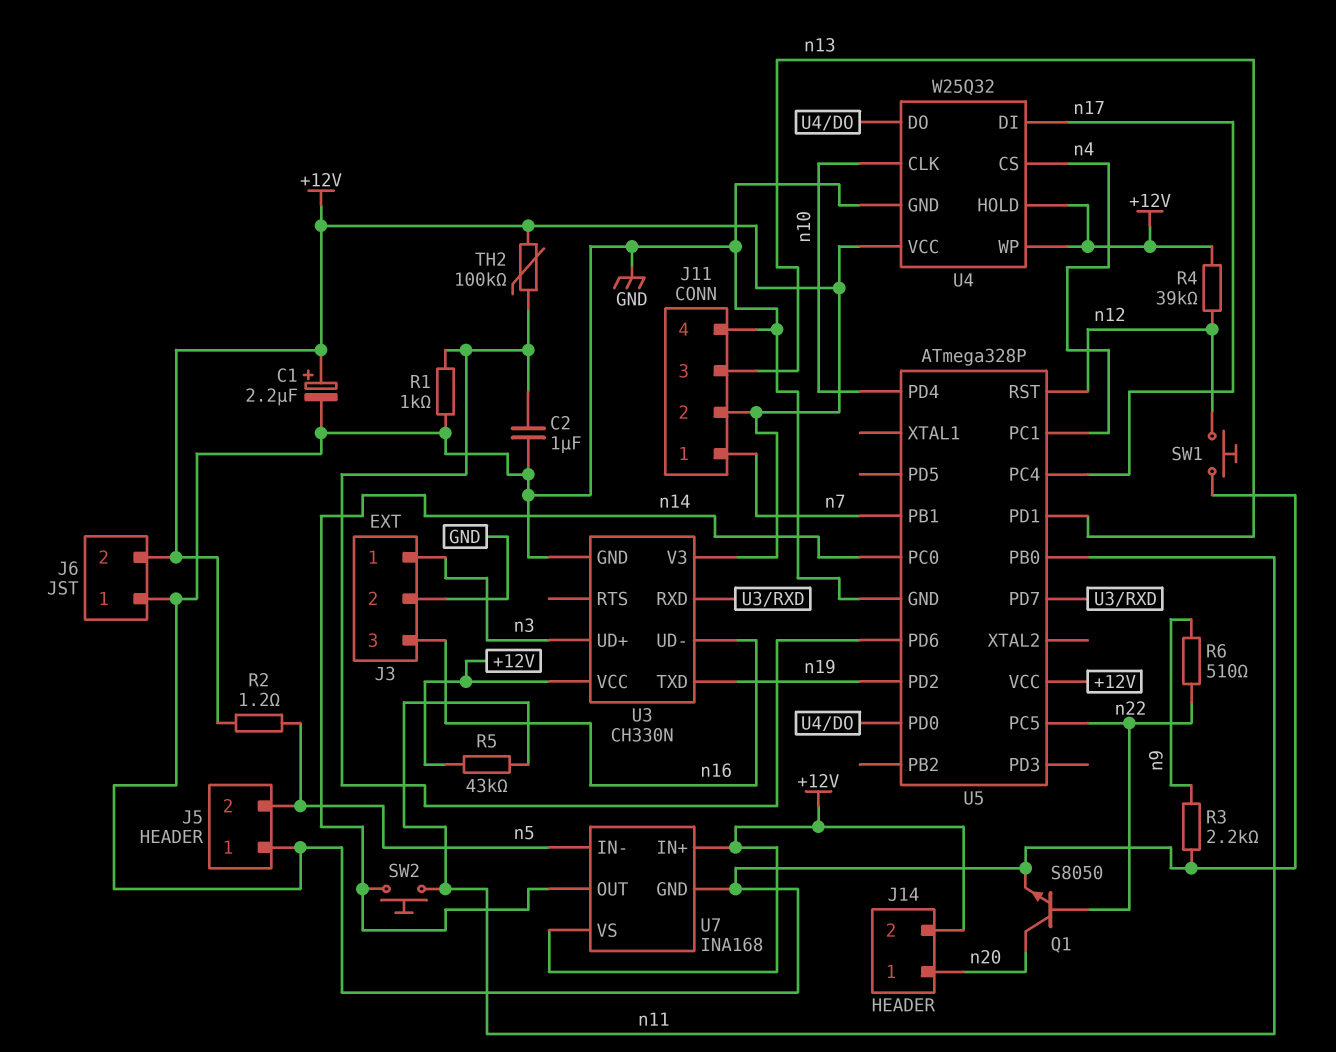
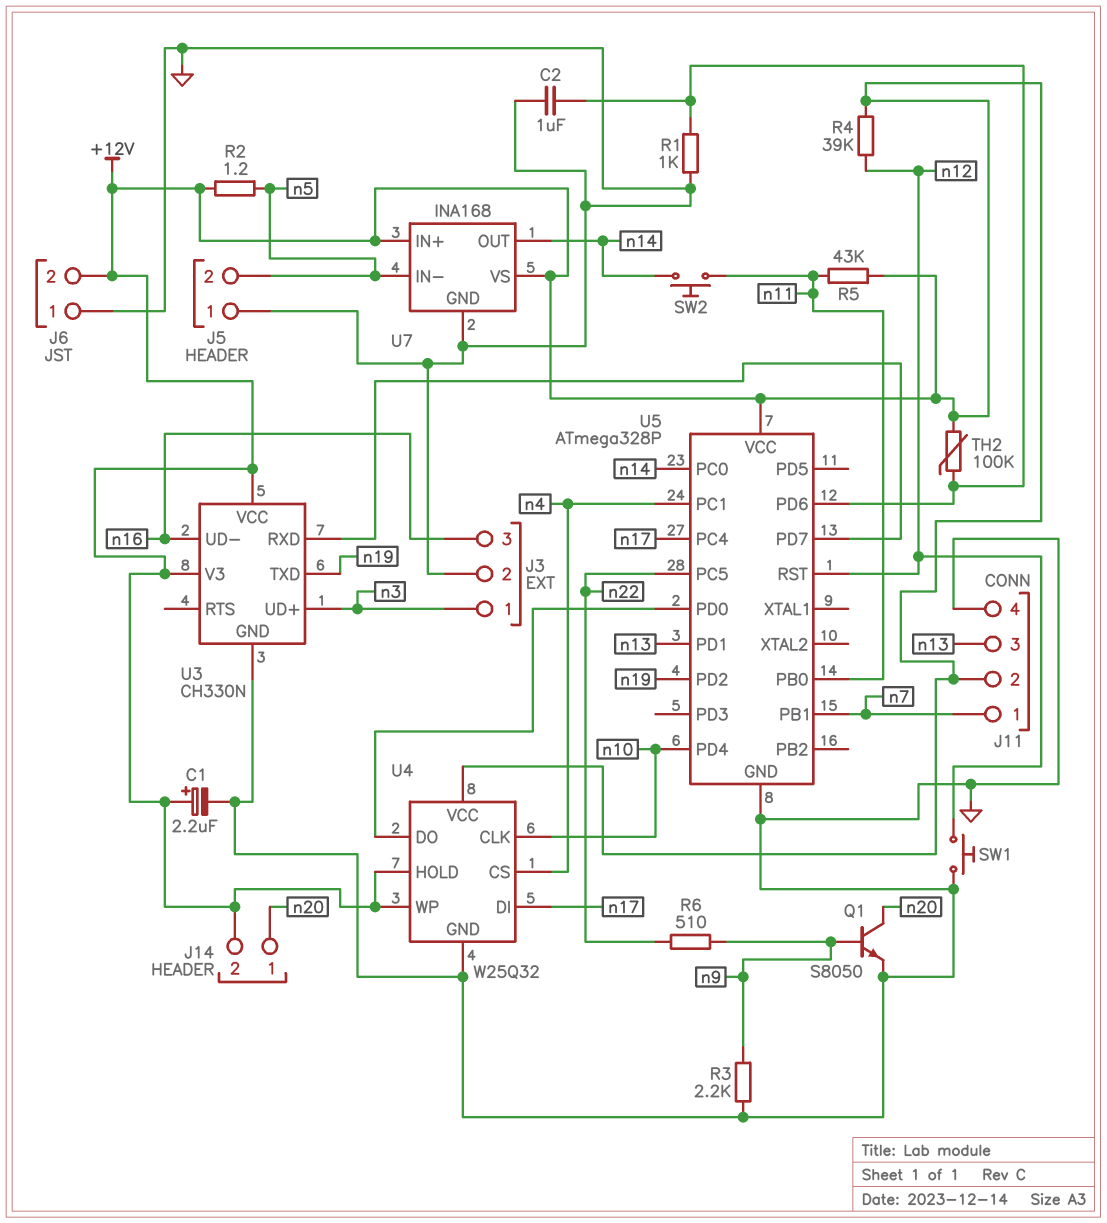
Q1: NPN S8050 (B n22, C n20, E GND) -> NPN S8050 (B n9, C n20, E GND)

